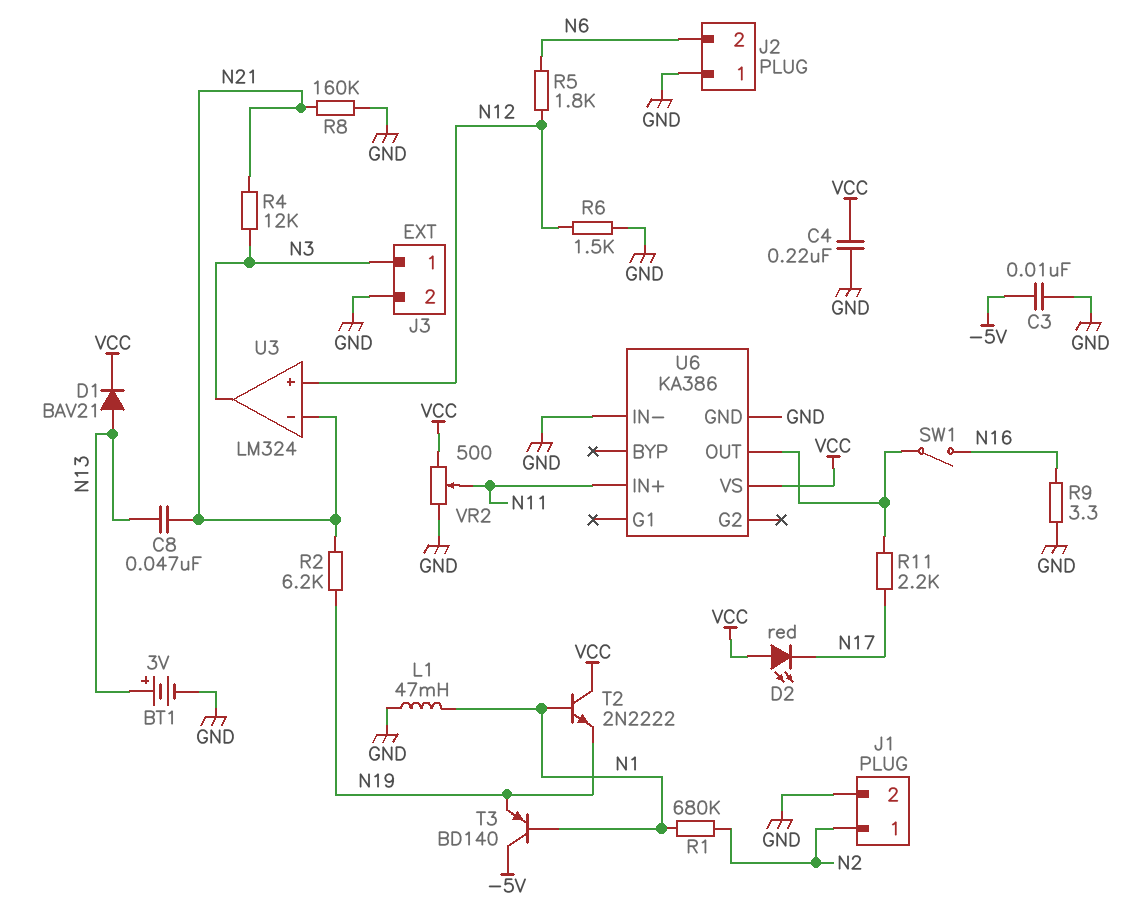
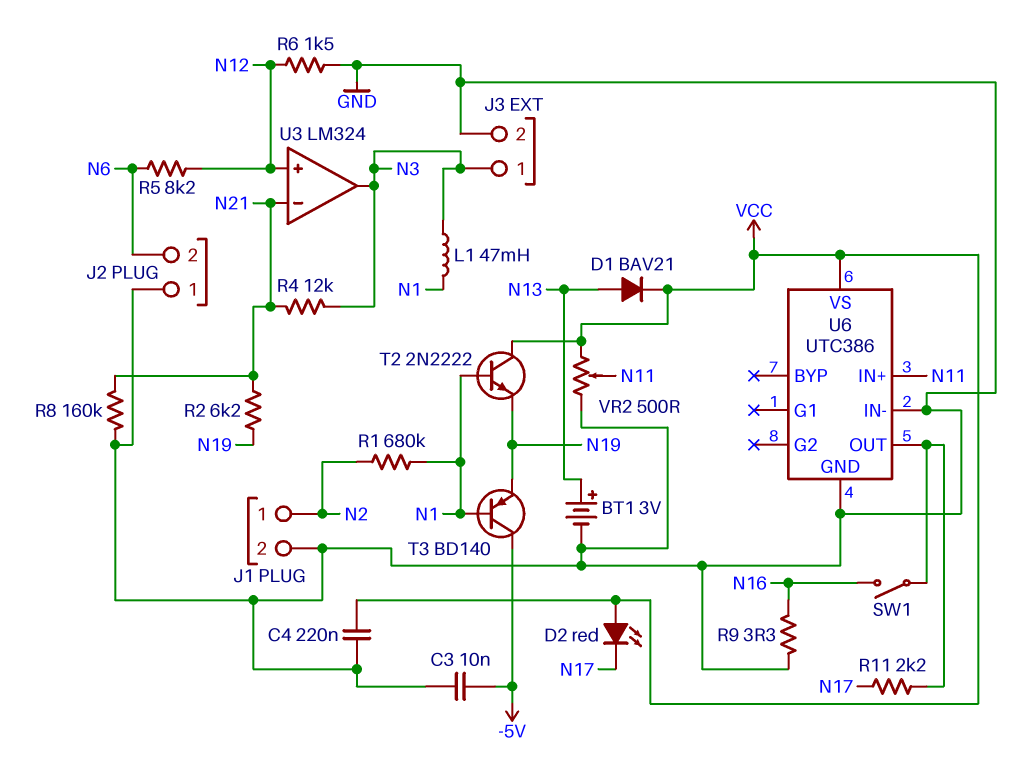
C8: 47nF (N13, N21) -> none
L1: 47mH (GND, N1) -> 47mH (N1, N3)
R5: 1.8k (N6, N12) -> 8.2k (N6, N12)
U6: KA386 -> UTC386

